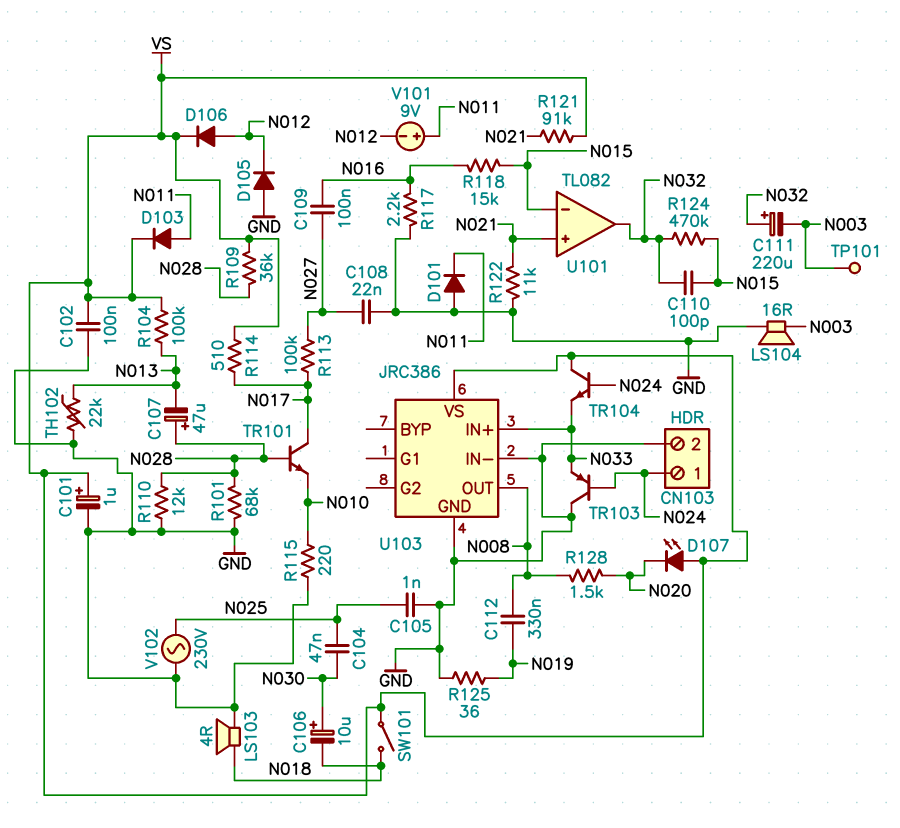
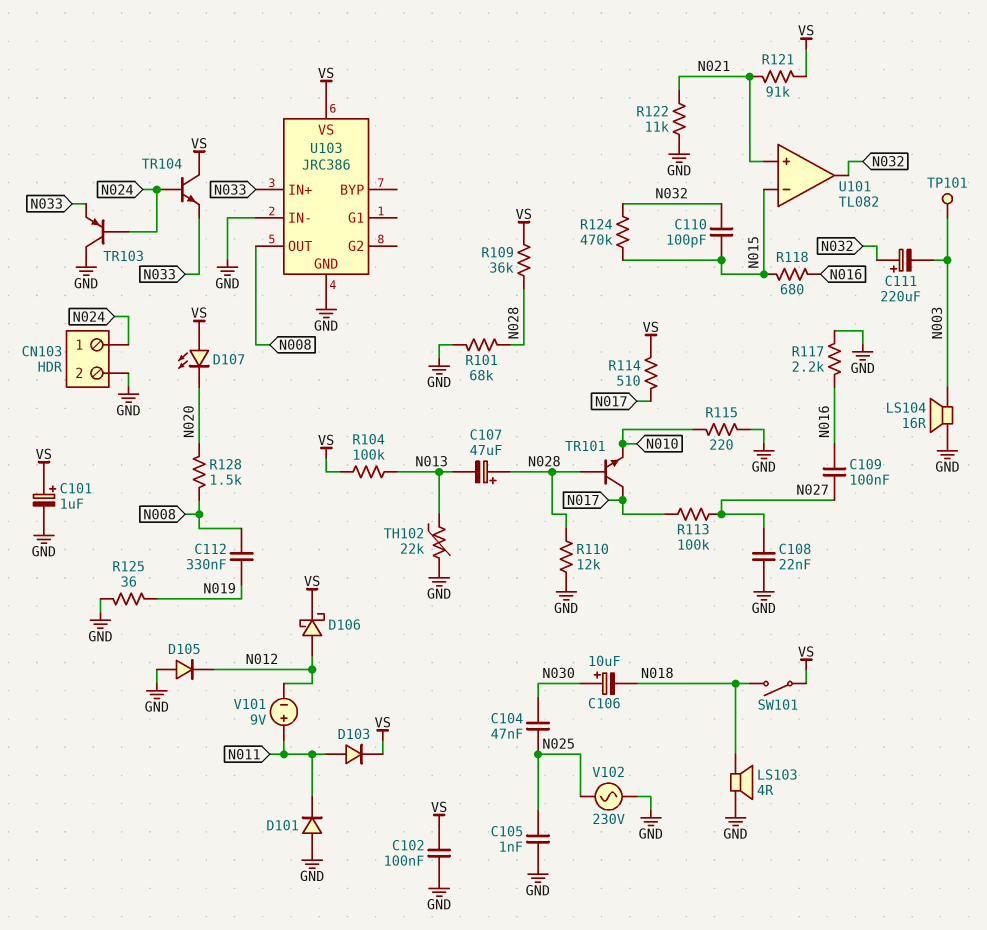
D106: diode (A N012, K VS) -> schottky (A N012, K VS)
R118: 15k (N015, N016) -> 680 (N015, N016)

